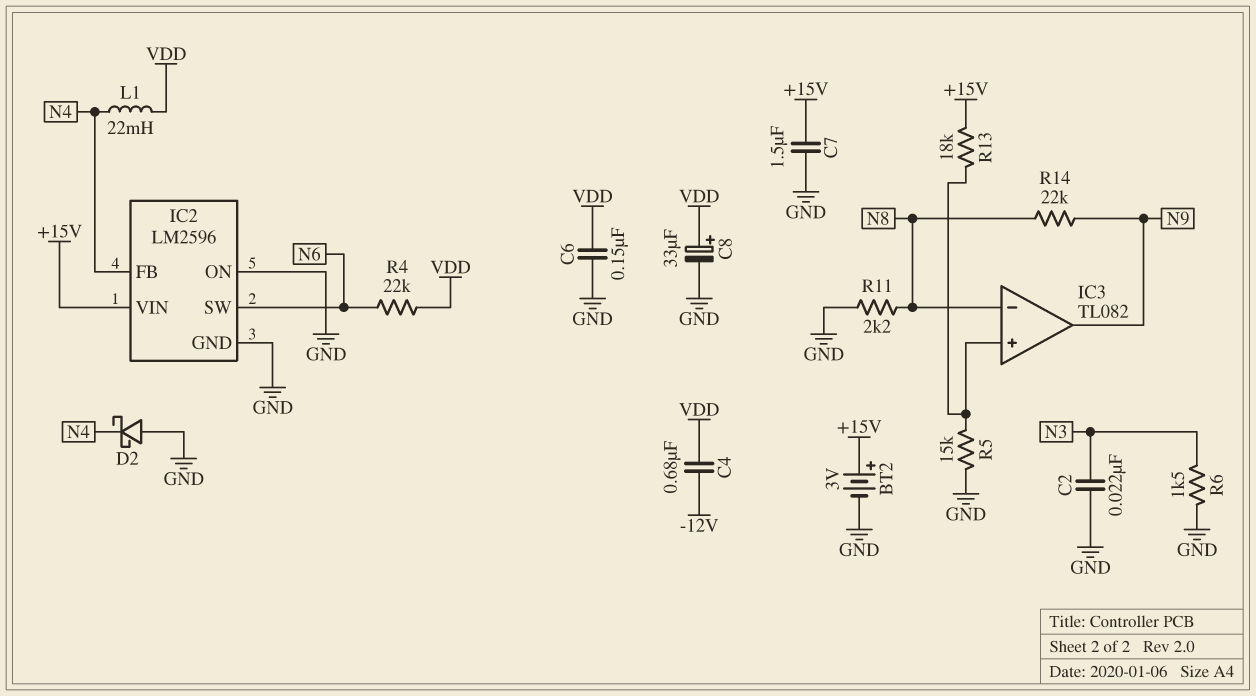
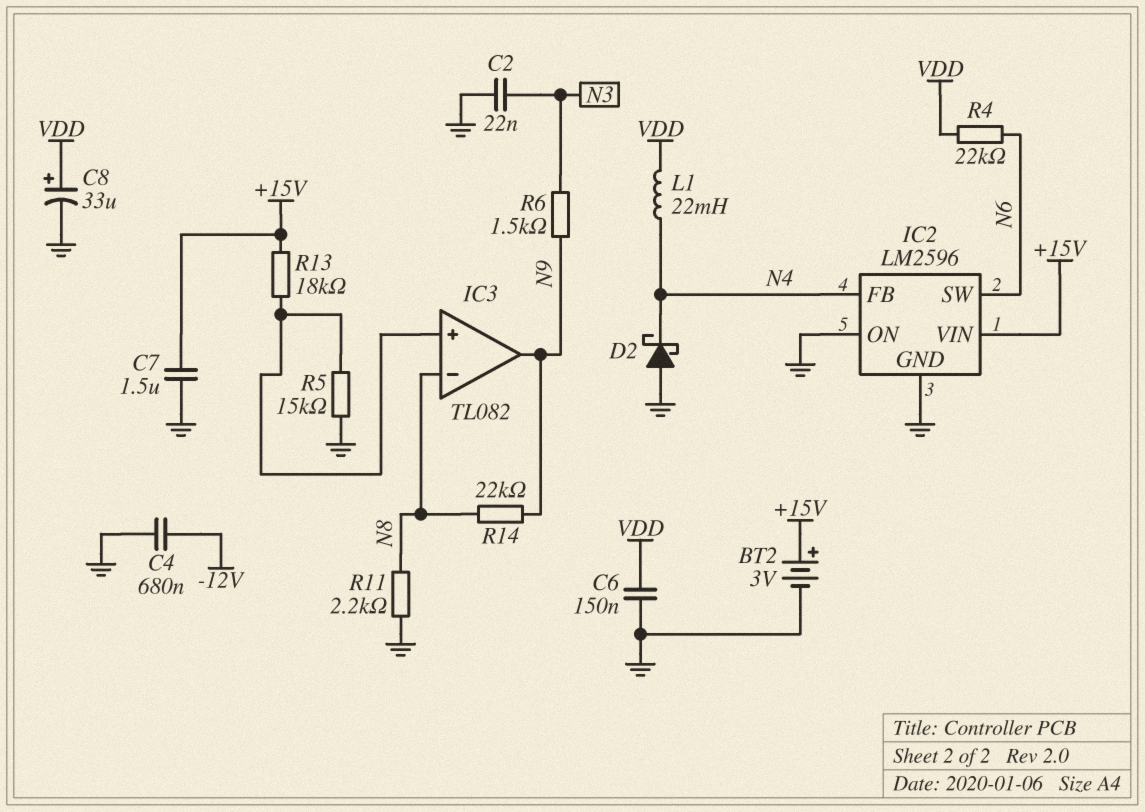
C4: 680nF (-12V, VDD) -> 680nF (-12V, GND)
R6: 1.5k (GND, N3) -> 1.5k (N3, N9)

